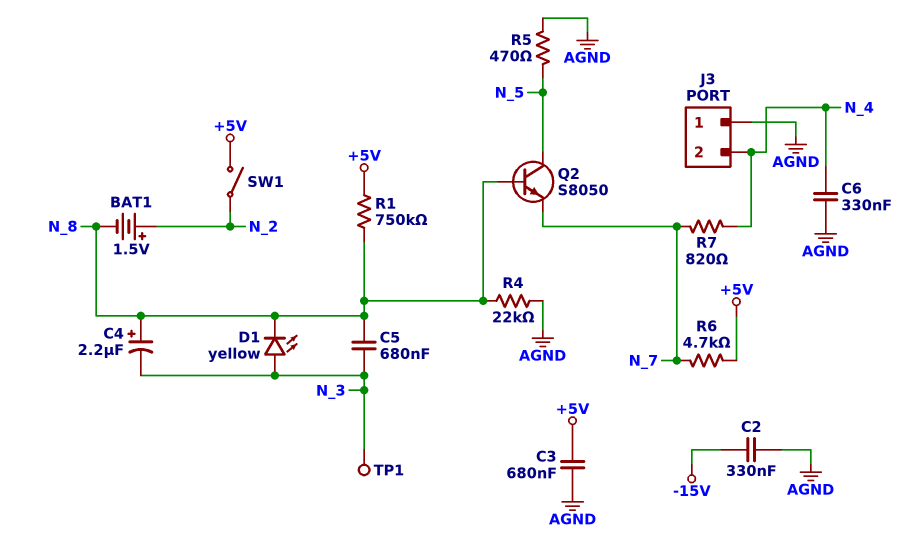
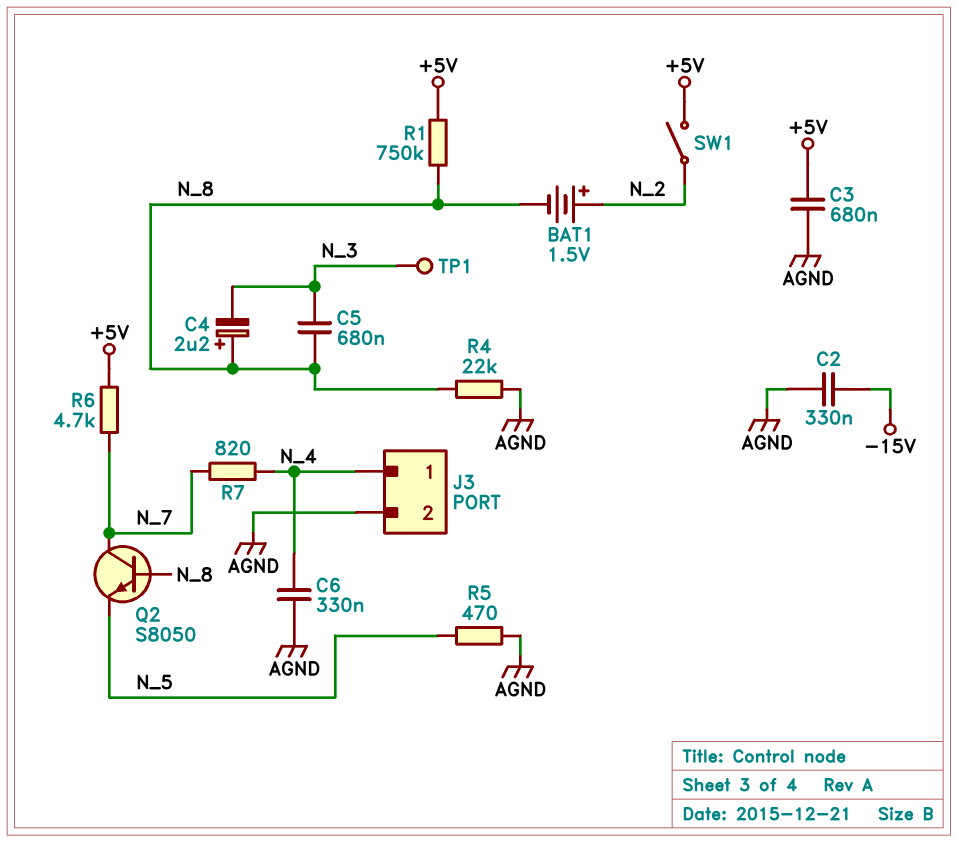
D1: LED yellow (A N_3, K N_8) -> none
J3 pin 1: AGND -> N_4
J3 pin 2: N_4 -> AGND
Q2: NPN S8050 (B N_8, C N_5, E N_7) -> NPN S8050 (B N_8, C N_7, E N_5)

